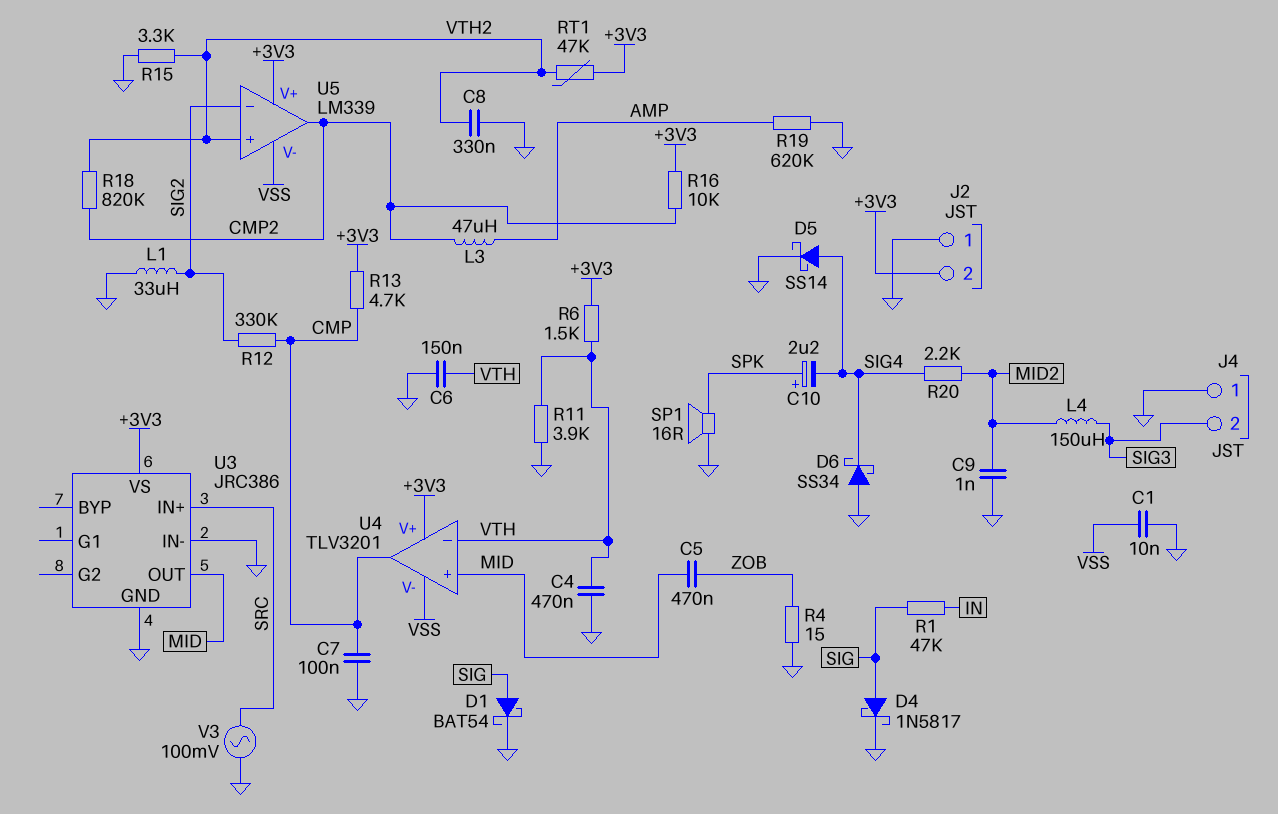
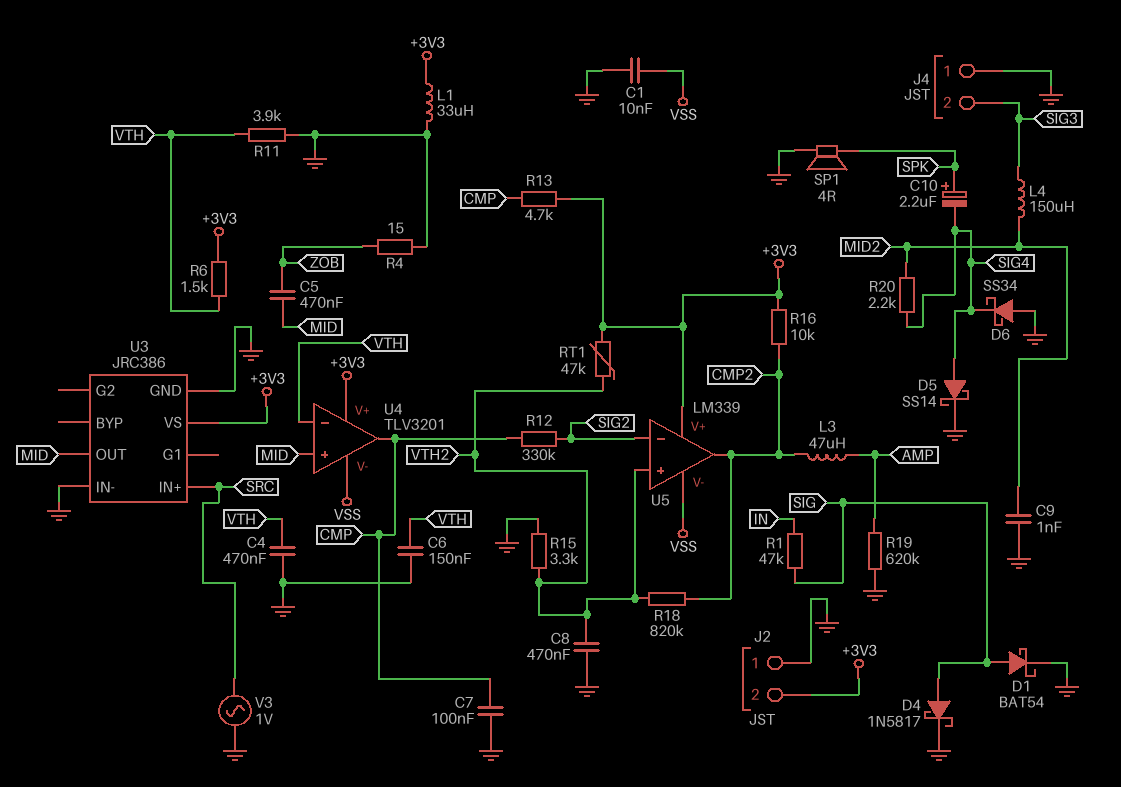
C8: 330nF (GND, VTH2) -> 470nF (GND, VTH2)
L1: 33uH (GND, SIG2) -> 33uH (+3V3, GND)
SP1: speaker 16R (GND, SPK) -> speaker 4R (GND, SPK)
V3: AC 100mV (GND, SRC) -> AC 1V (GND, SRC)

